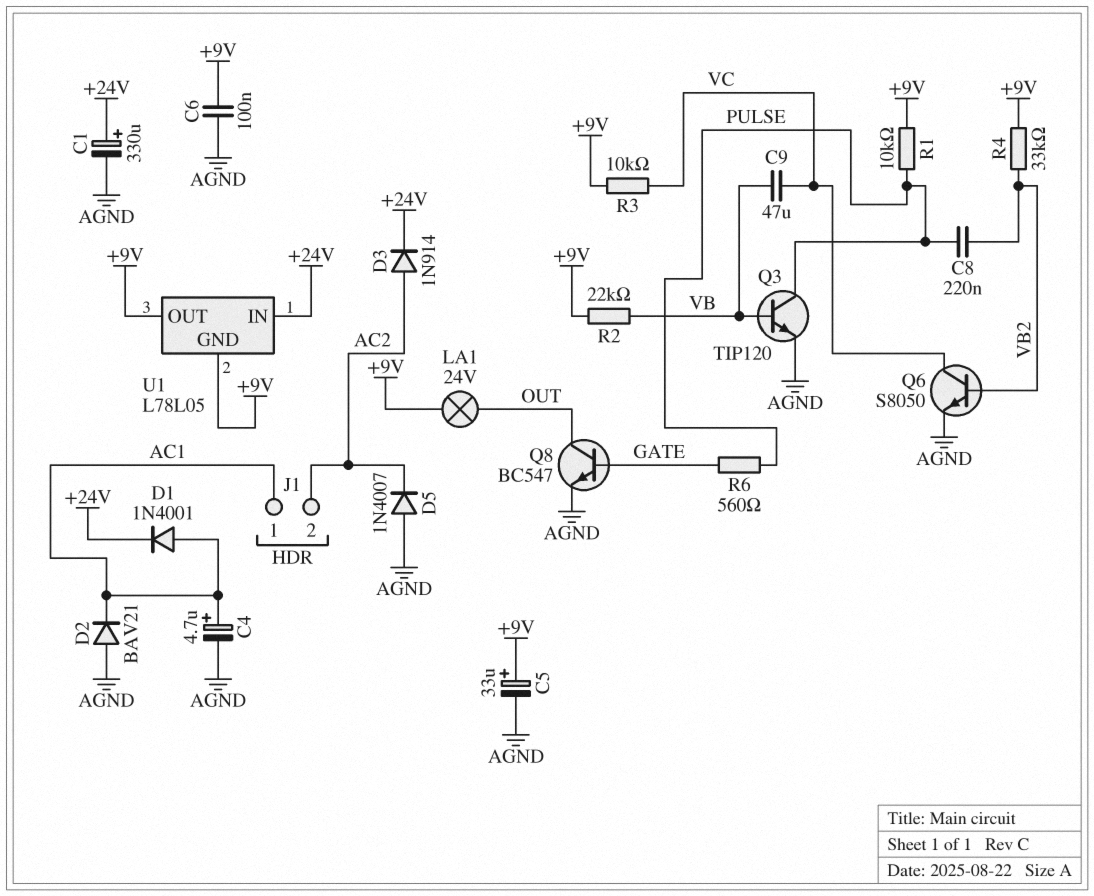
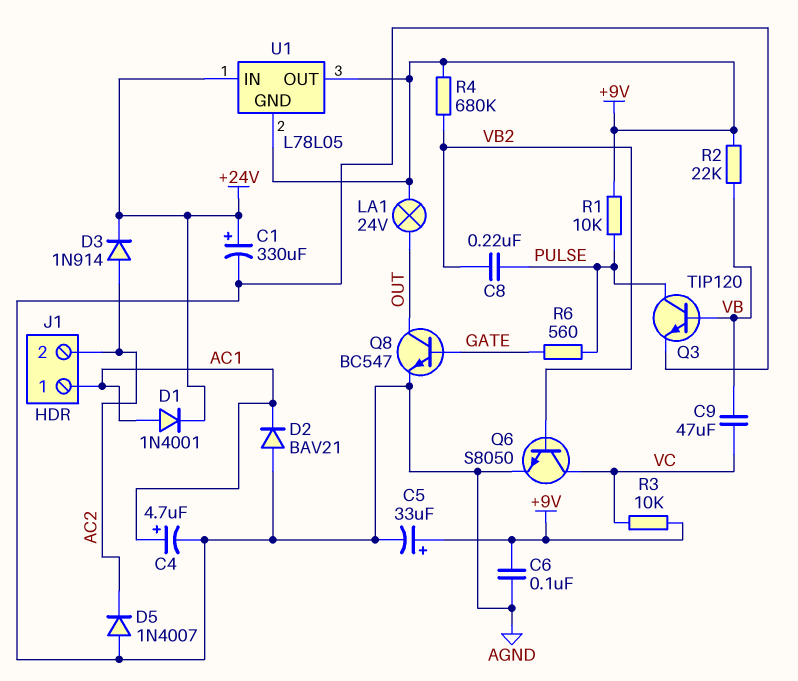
R4: 33k (+9V, VB2) -> 680k (+9V, VB2)

